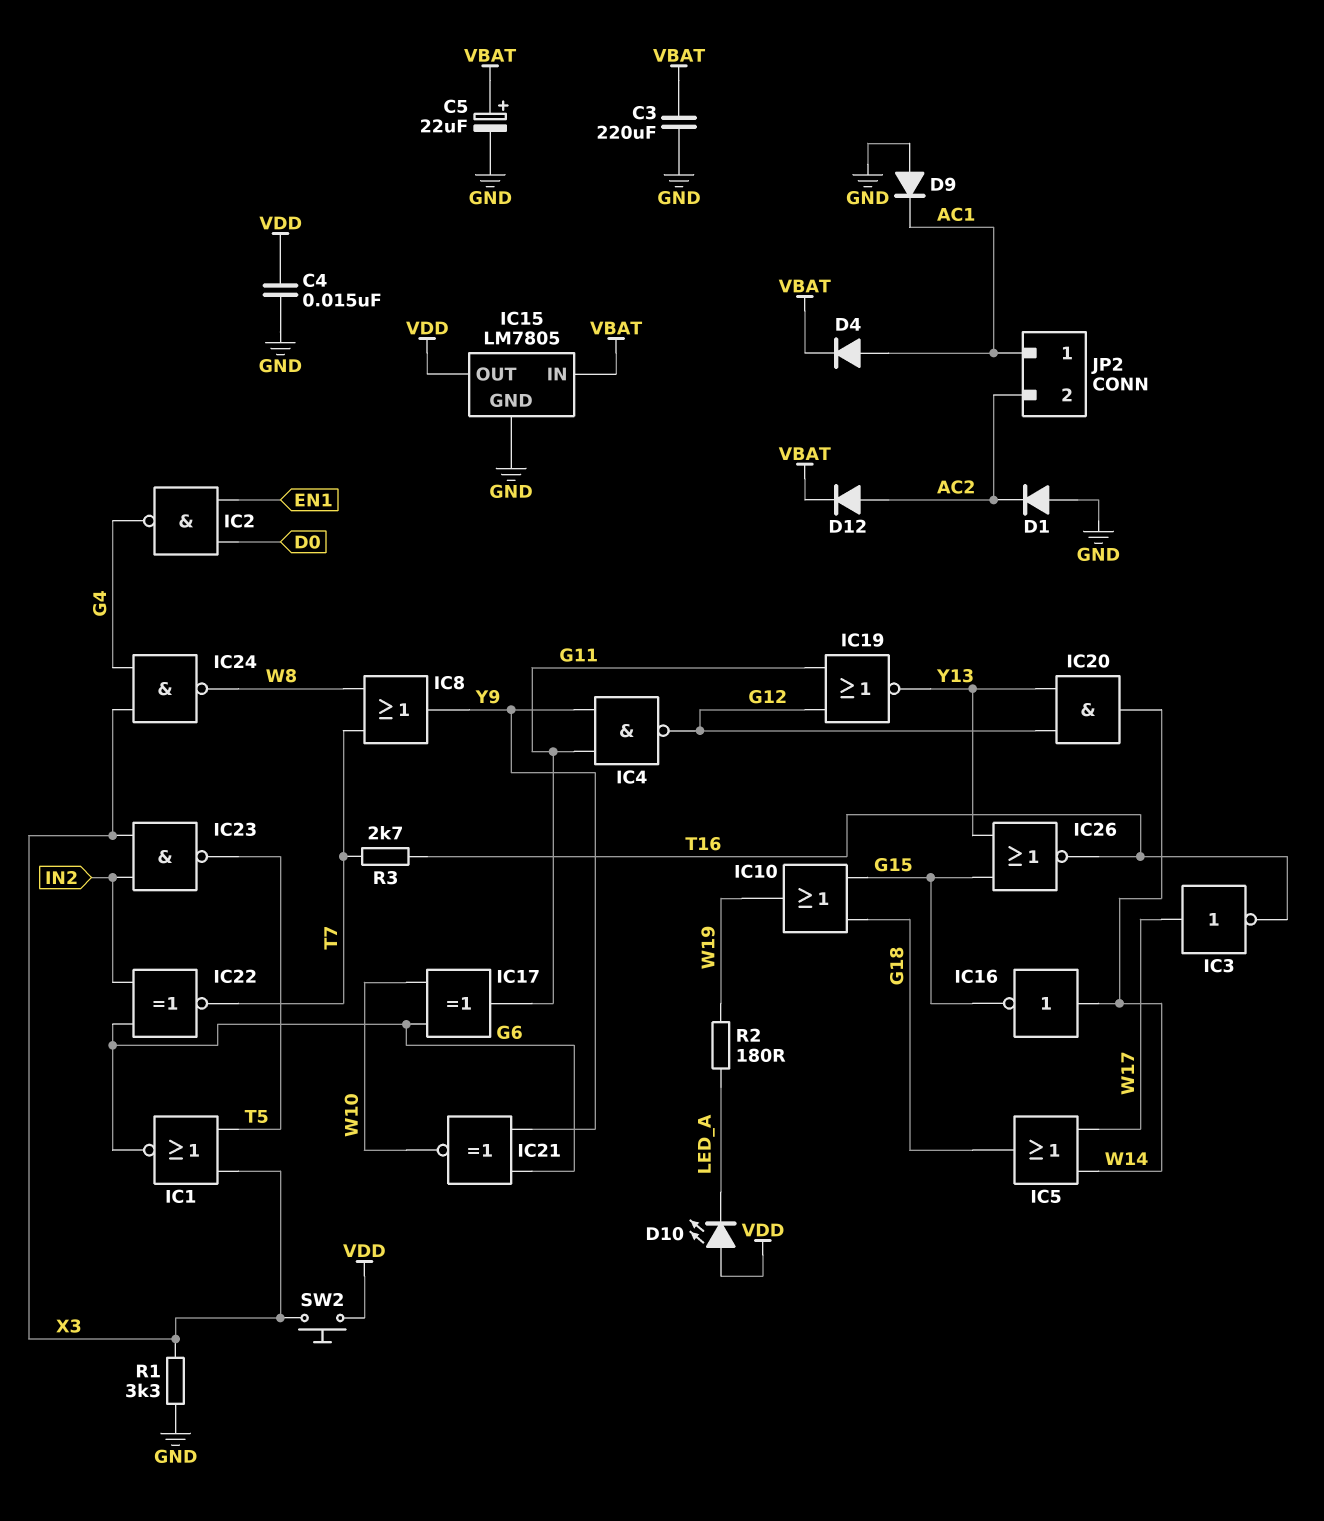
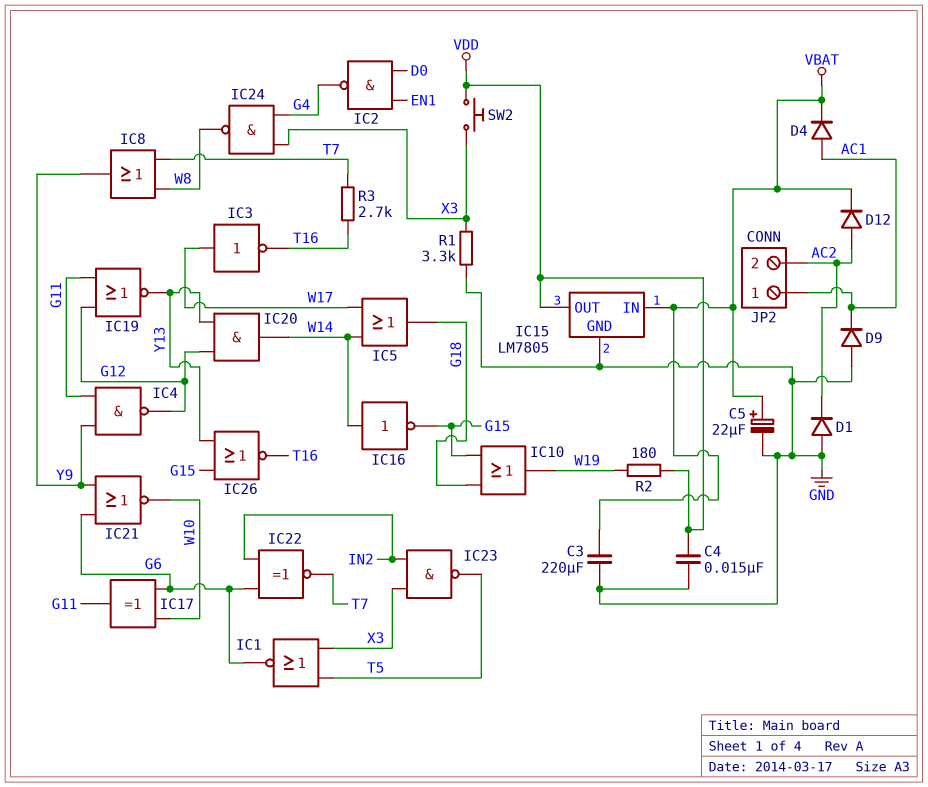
D10: LED (A VDD, K LED_A) -> none
IC21: XNOR (in G6, in Y9, out W10) -> NOR (in G6, in Y9, out W10)
R2: 180 (LED_A, W19) -> 180 (VDD, W19)

